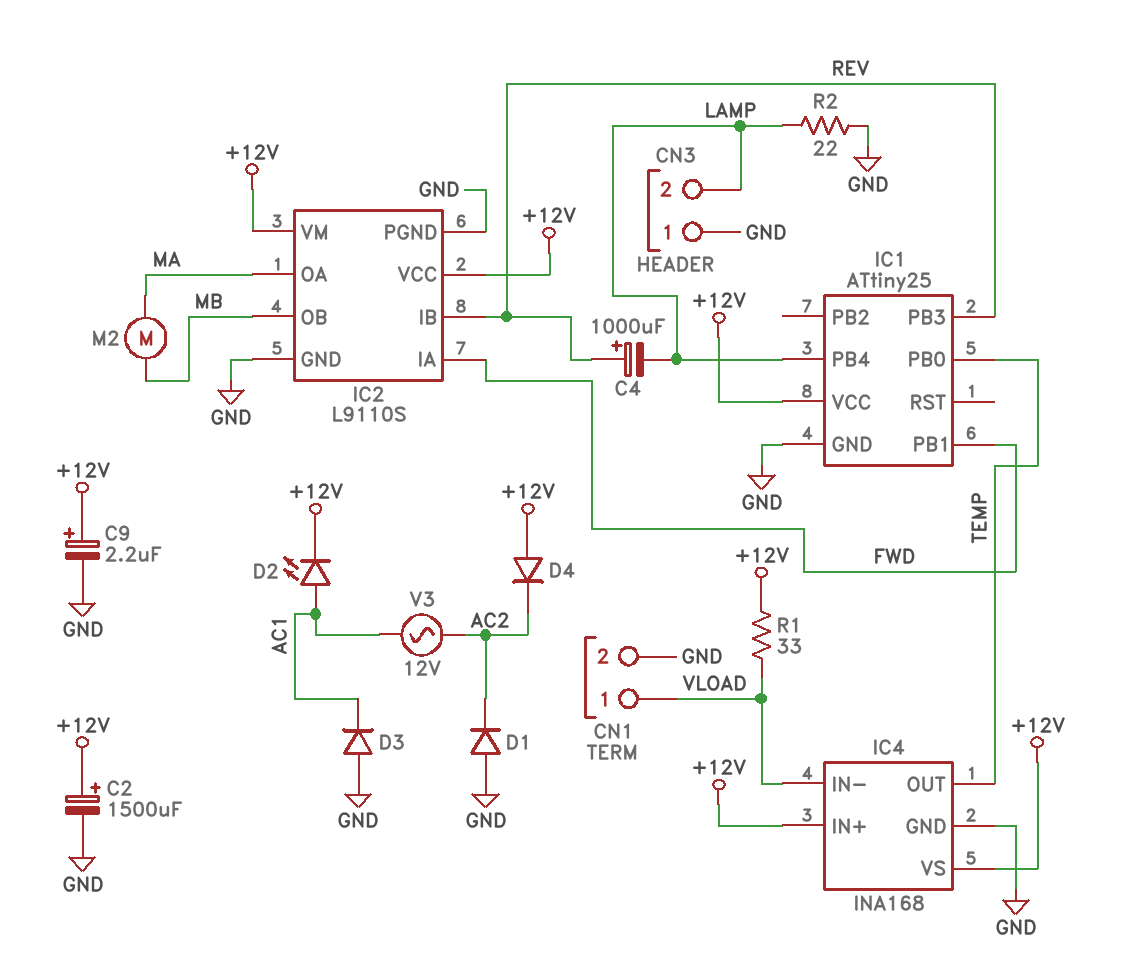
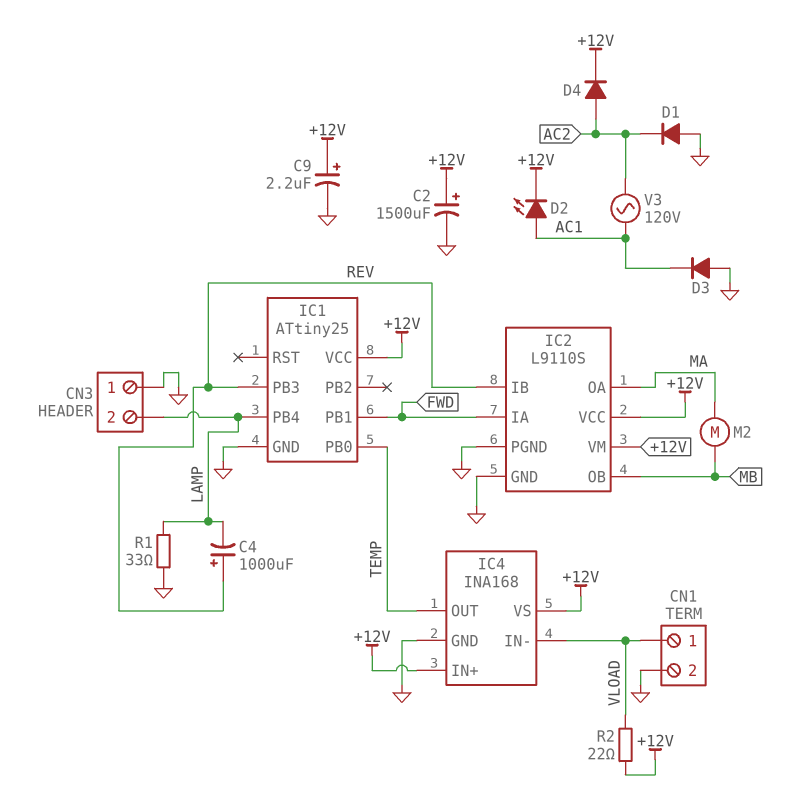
D4: diode (A +12V, K AC2) -> diode (A AC2, K +12V)
R1: 33 (+12V, VLOAD) -> 33 (GND, LAMP)
R2: 22 (GND, LAMP) -> 22 (+12V, VLOAD)
V3: AC 12V (AC1, AC2) -> AC 120V (AC1, AC2)

